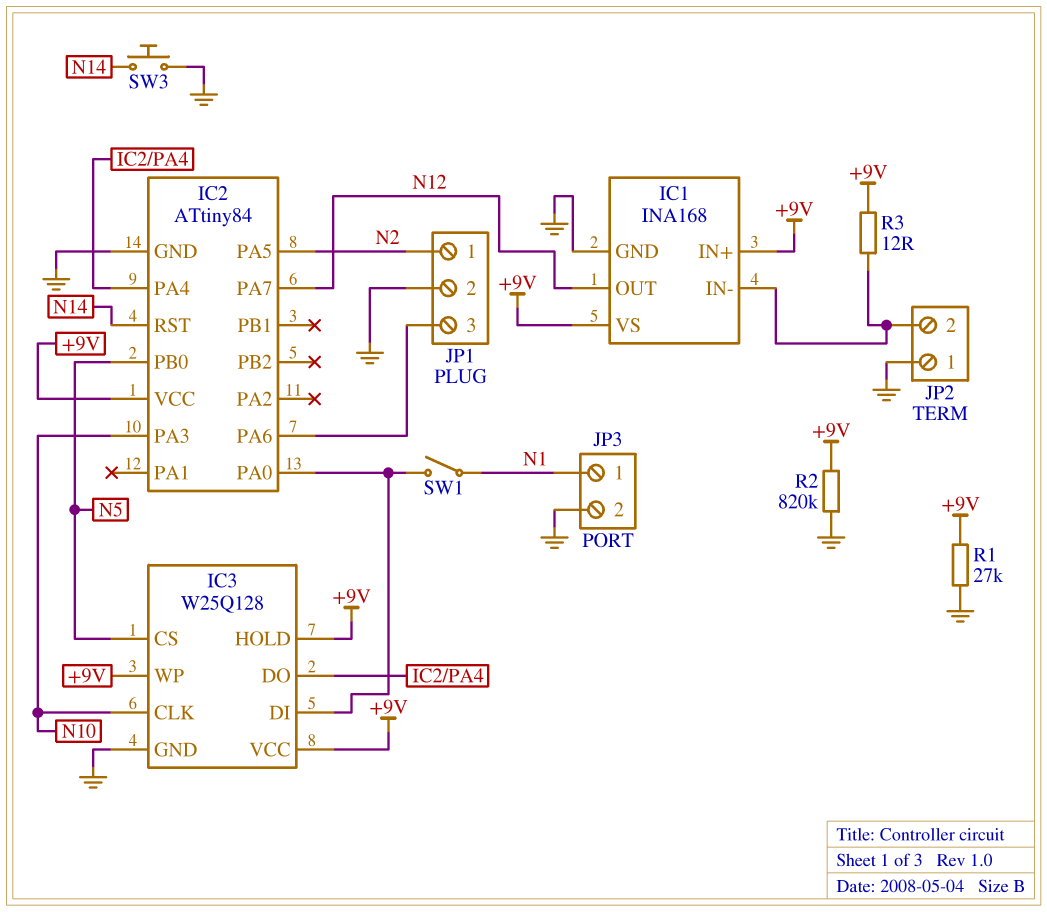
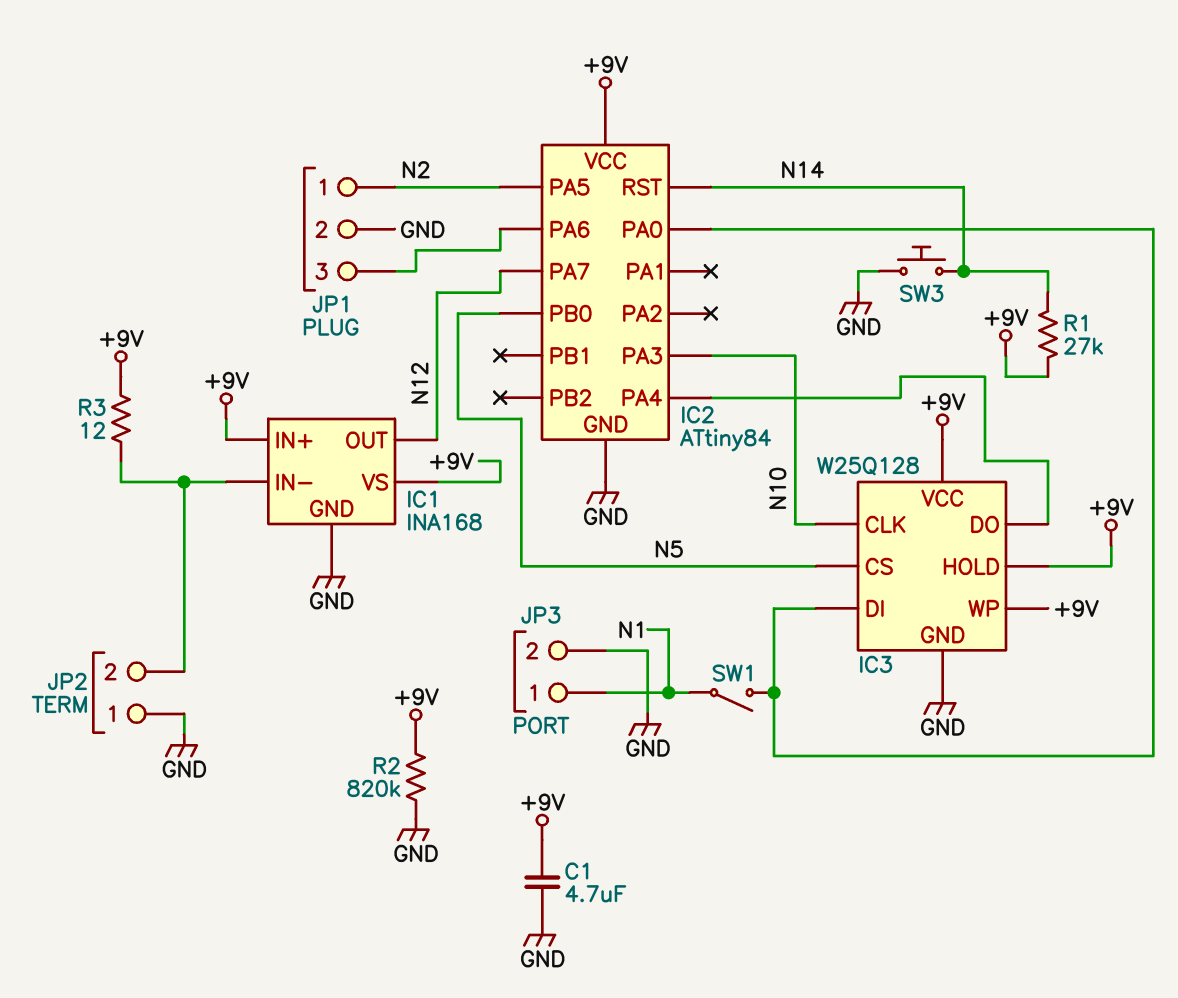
C1: none -> 4.7uF (+9V, GND)
R1: 27k (+9V, GND) -> 27k (+9V, N14)

